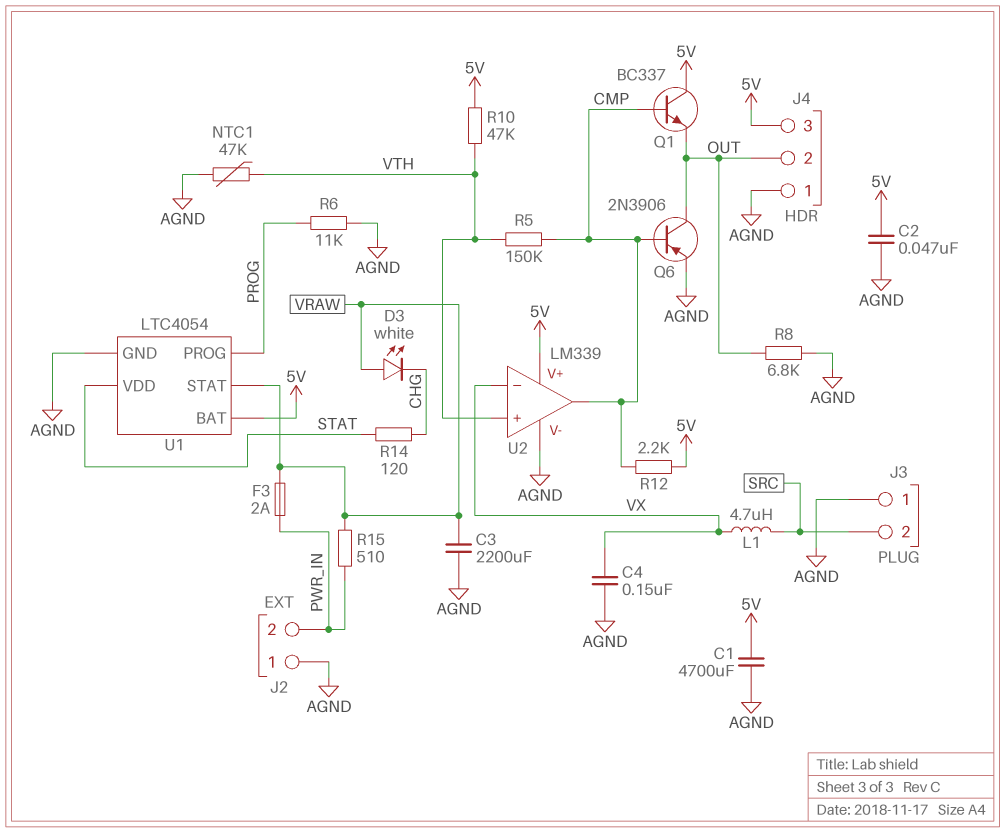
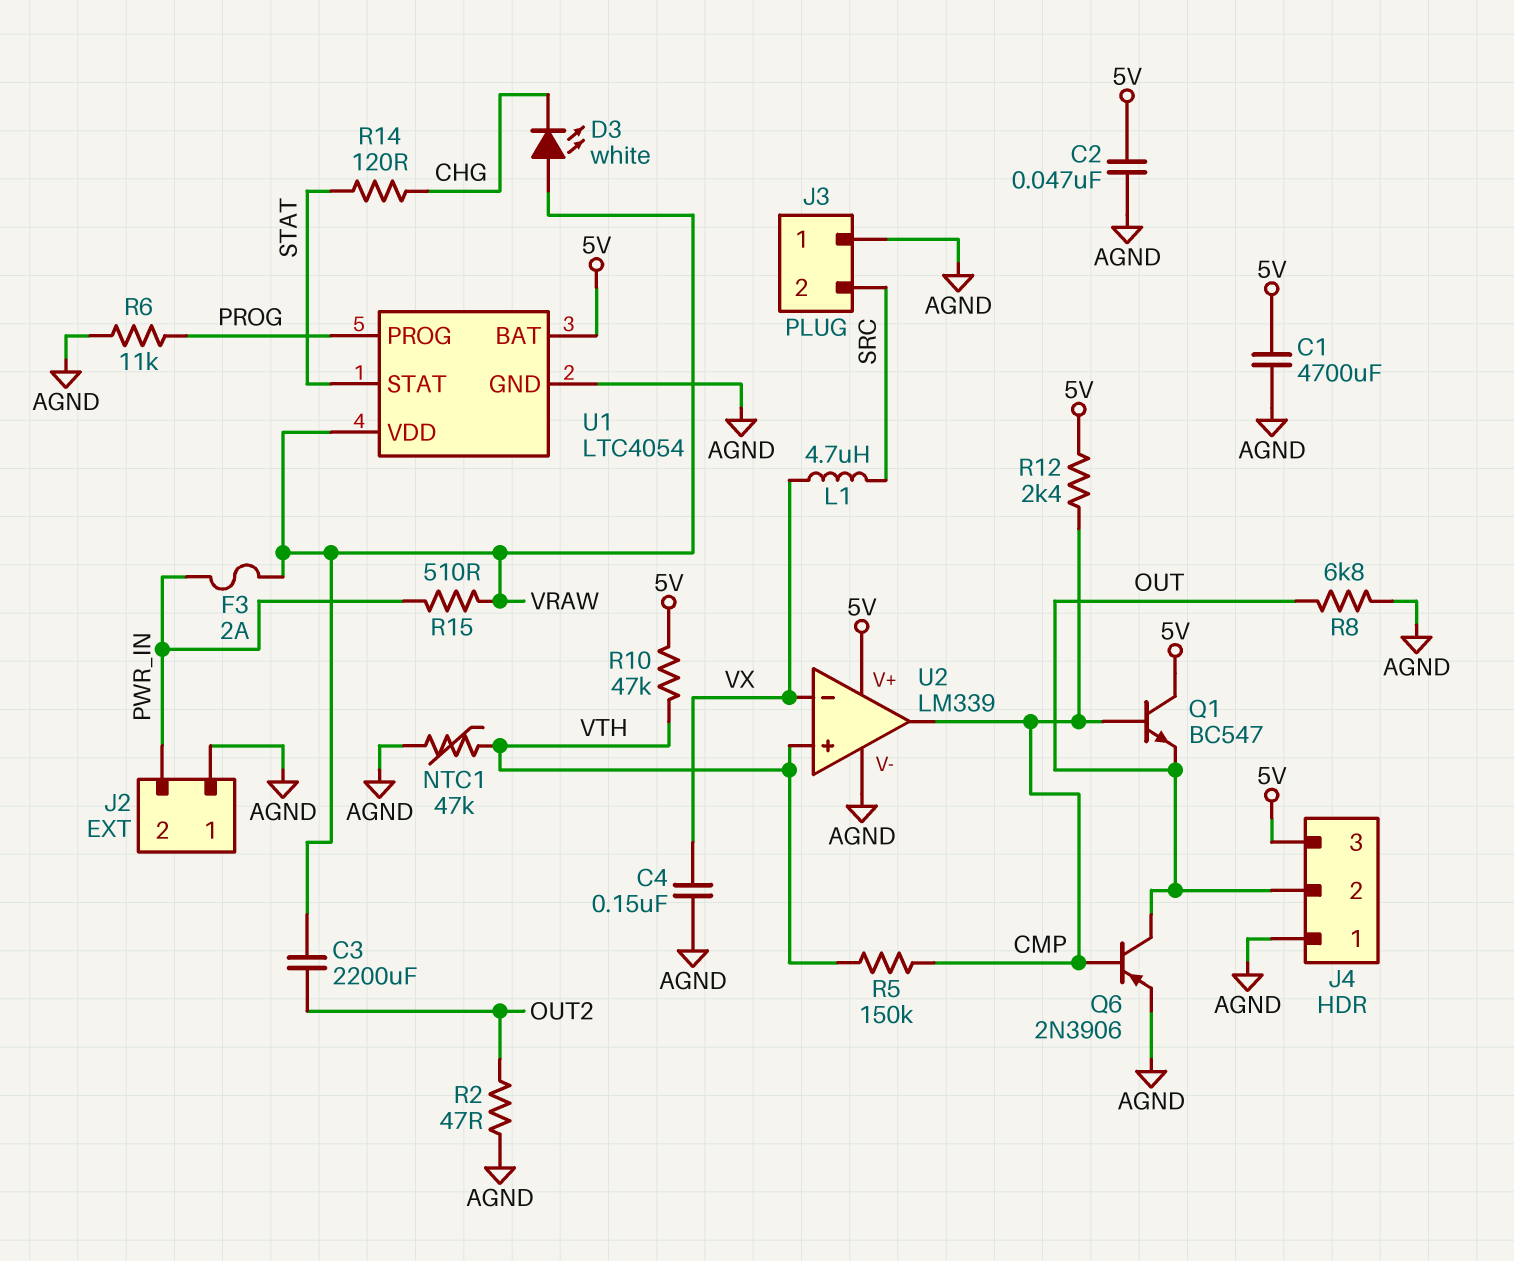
C3: 2200uF (AGND, VRAW) -> 2200uF (OUT2, VRAW)
Q1: NPN BC337 (B CMP, C 5V, E OUT) -> NPN BC547 (B CMP, C 5V, E OUT)
R2: none -> 47 (AGND, OUT2)
R12: 2.2k (5V, CMP) -> 2.4k (5V, CMP)
U1 pin STAT: VRAW -> STAT
U1 pin VDD: STAT -> VRAW

